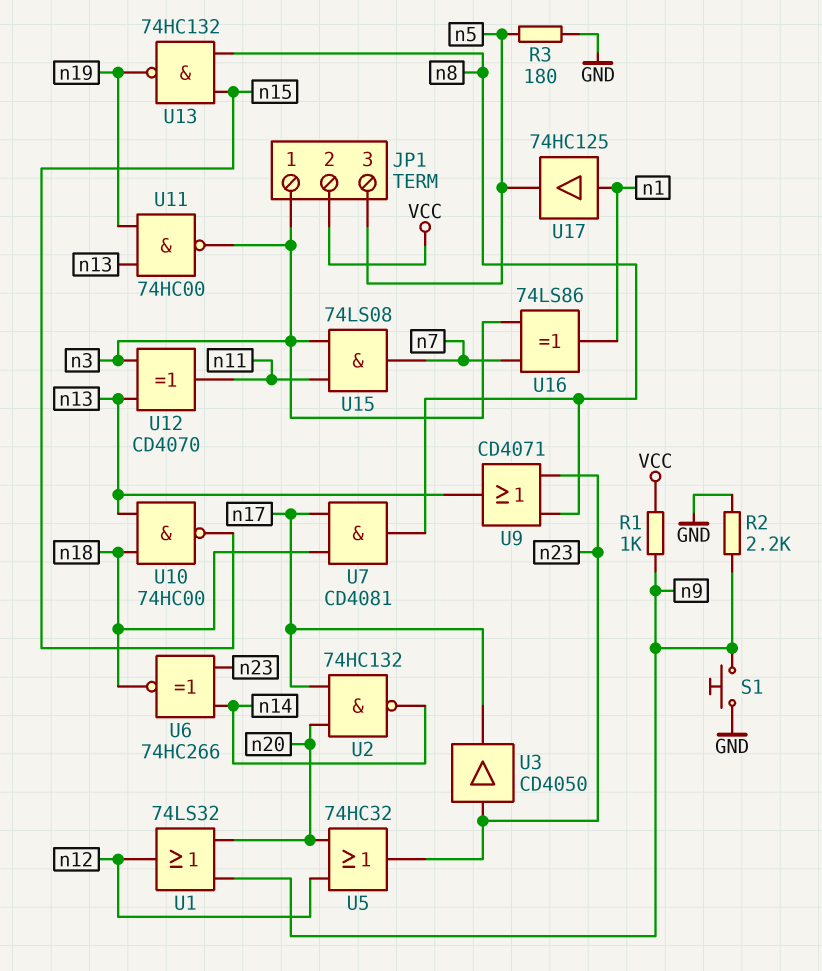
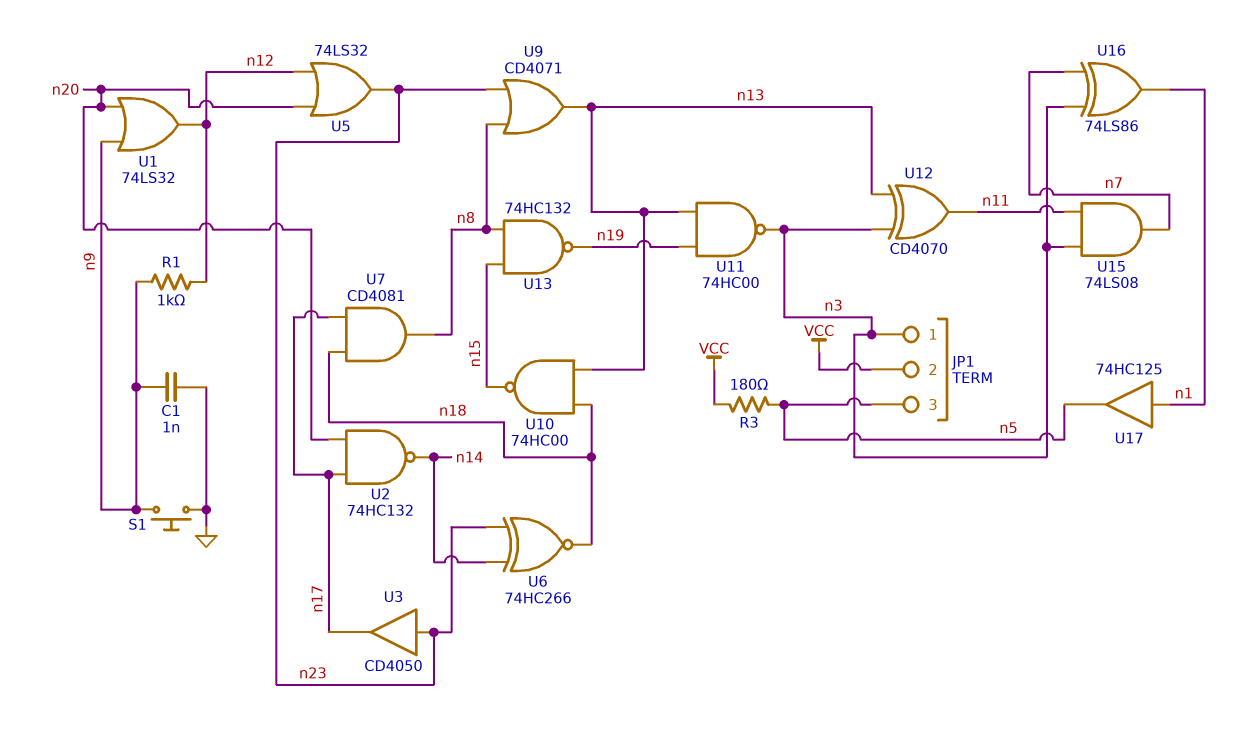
C1: none -> 1nF (GND, n9)
R1: 1k (VCC, n9) -> 1k (n9, n12)
R2: 2.2k (GND, n9) -> none
R3: 180 (GND, n5) -> 180 (VCC, n5)
U5: OR 74HC32 (in n12, in n20, out n23) -> OR 74LS32 (in n12, in n20, out n23)

